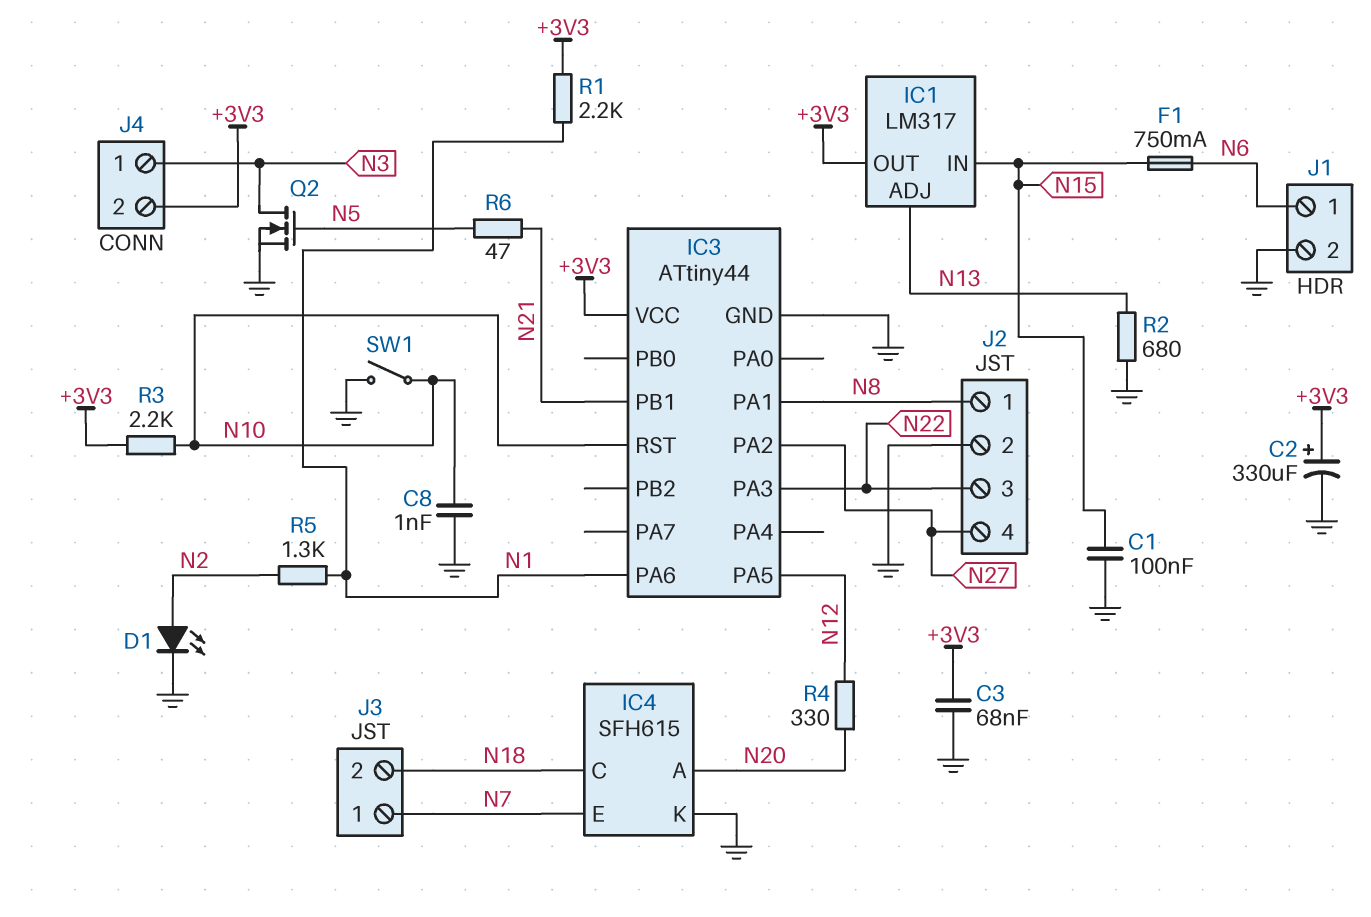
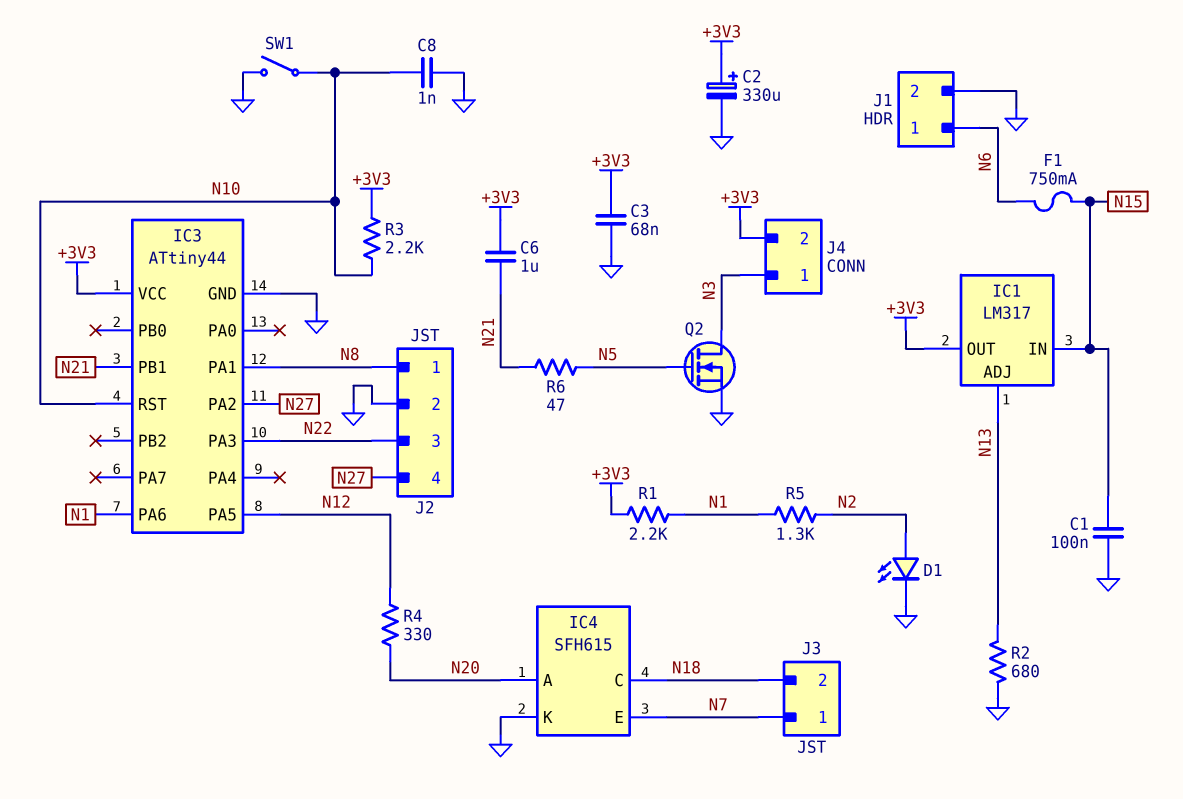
C6: none -> 1uF (+3V3, N21)

